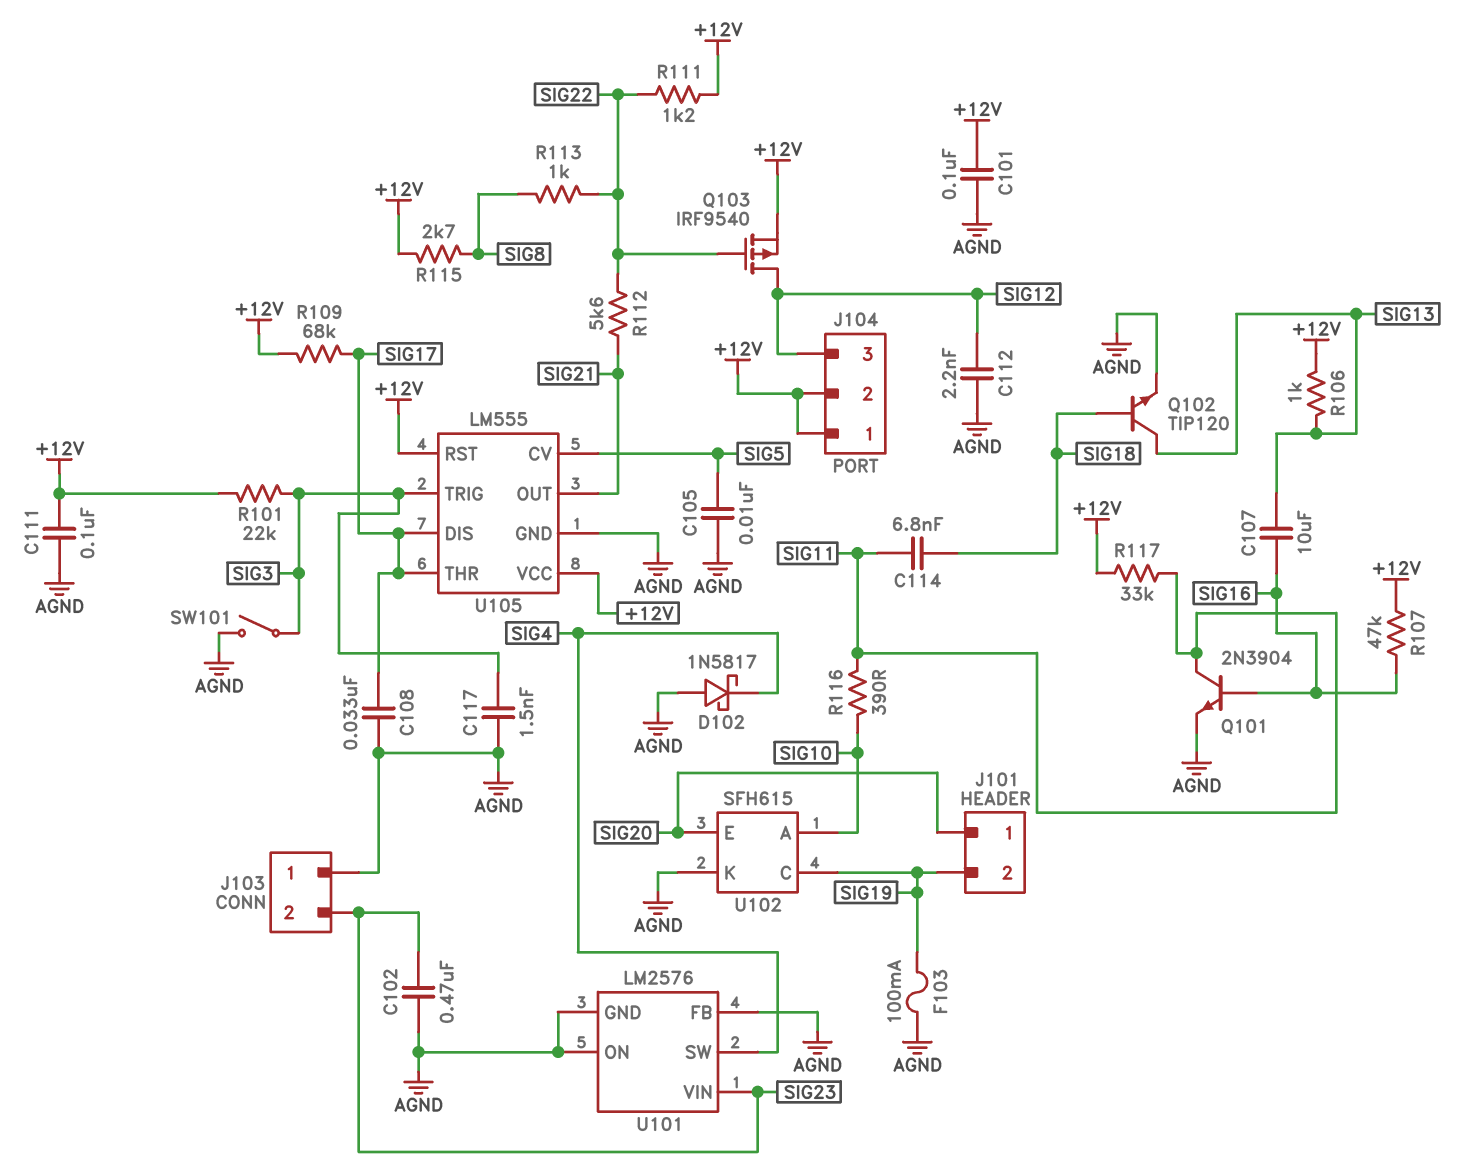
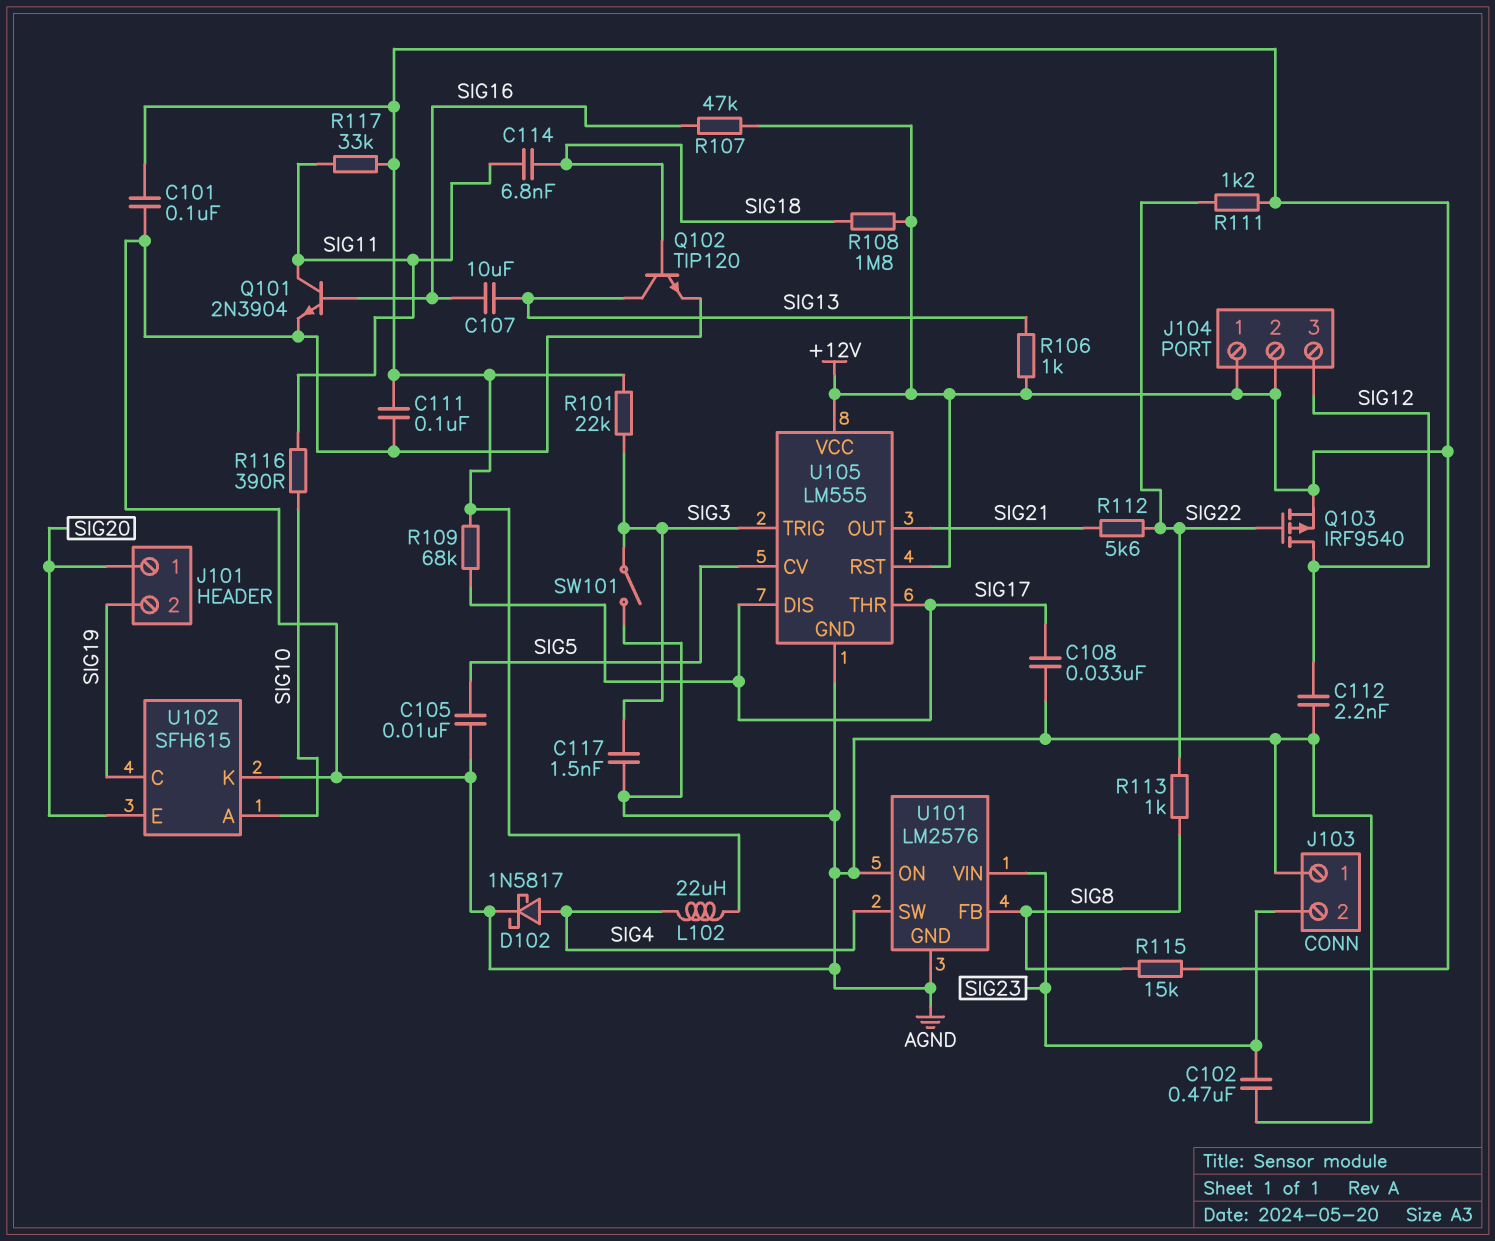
D102: schottky 1N5817 (A AGND, K SIG4) -> schottky 1N5817 (A SIG4, K AGND)
F103: 100mA (AGND, SIG19) -> none
L102: none -> 22uH (+12V, SIG4)
R108: none -> 1.8M (+12V, SIG18)
R115: 2.7k (+12V, SIG8) -> 15k (+12V, SIG8)
U101 pin FB: AGND -> SIG8

